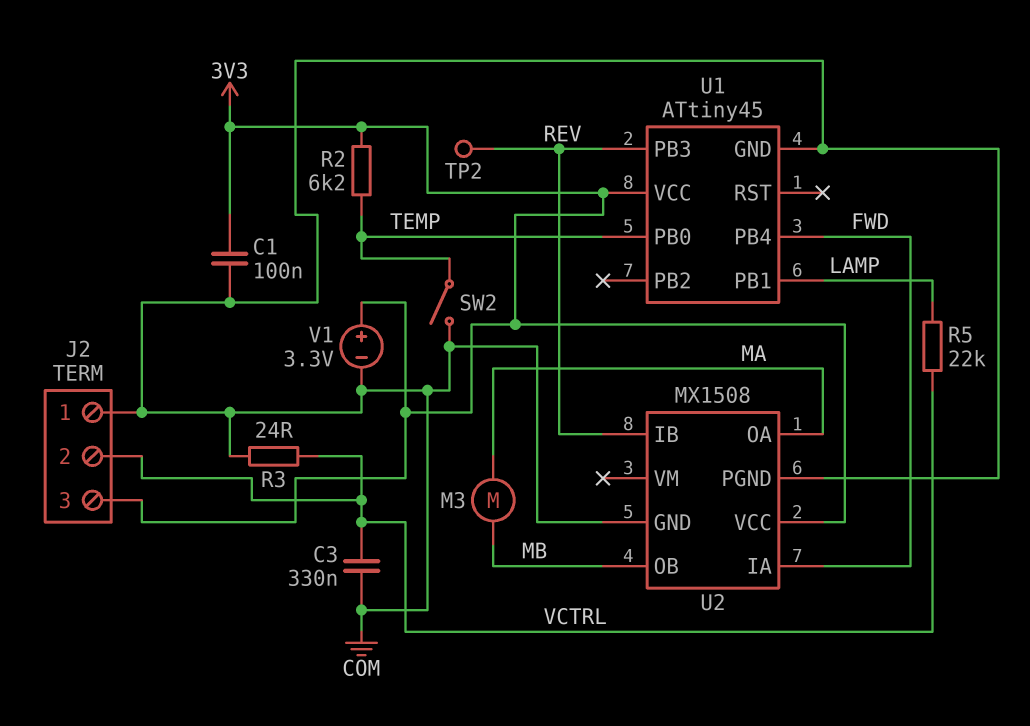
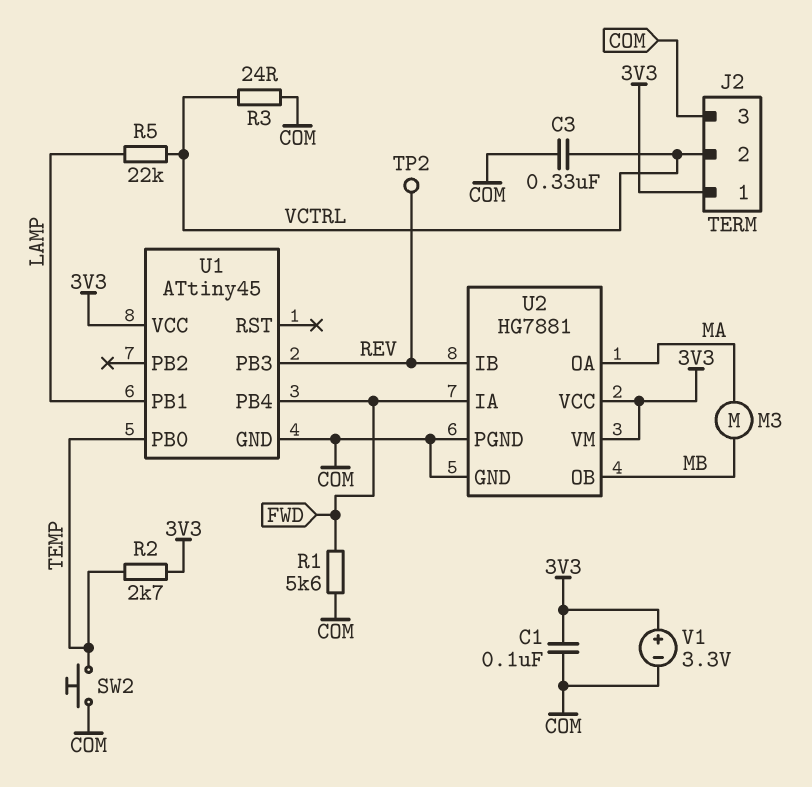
J2 pin 1: COM -> 3V3
J2 pin 3: 3V3 -> COM
R1: none -> 5.6k (COM, FWD)
R2: 6.2k (3V3, TEMP) -> 2.7k (3V3, TEMP)
SW2: switch (COM, TEMP) -> button (COM, TEMP)
U2: MX1508 -> HG7881
U2 pin VM: none -> 3V3

